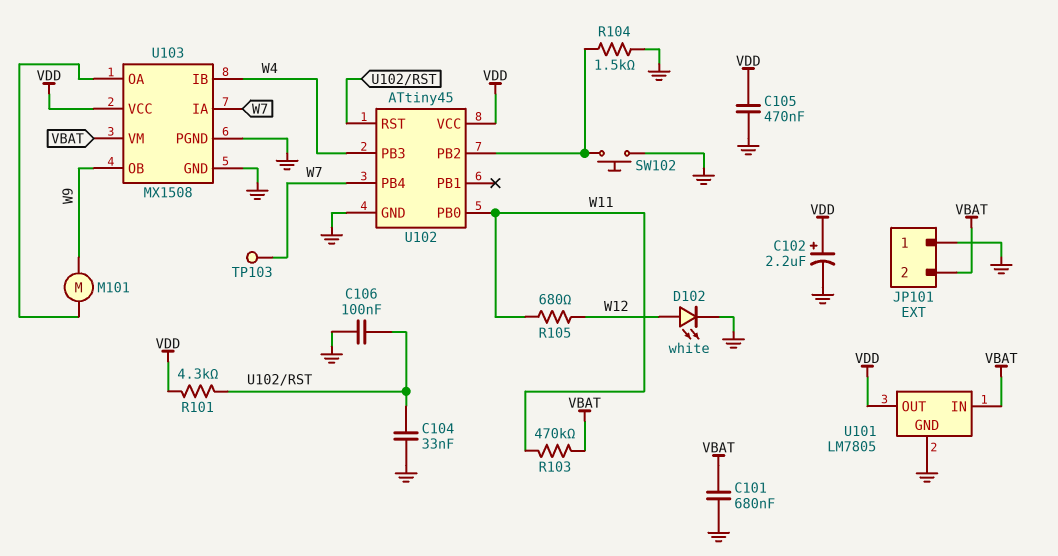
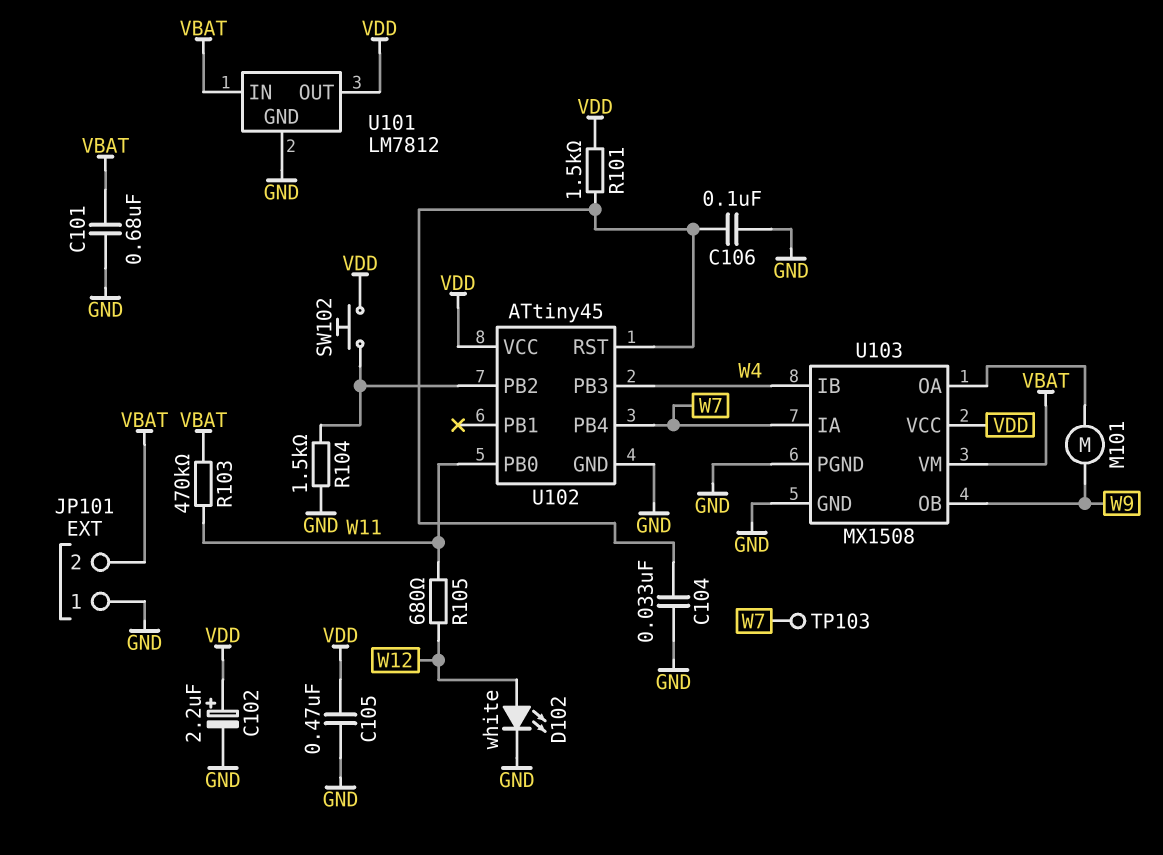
R101: 4.3k (U102/RST, VDD) -> 1.5k (U102/RST, VDD)
SW102: button (GND, U102/PB2) -> button (U102/PB2, VDD)
U101: LM7805 -> LM7812

